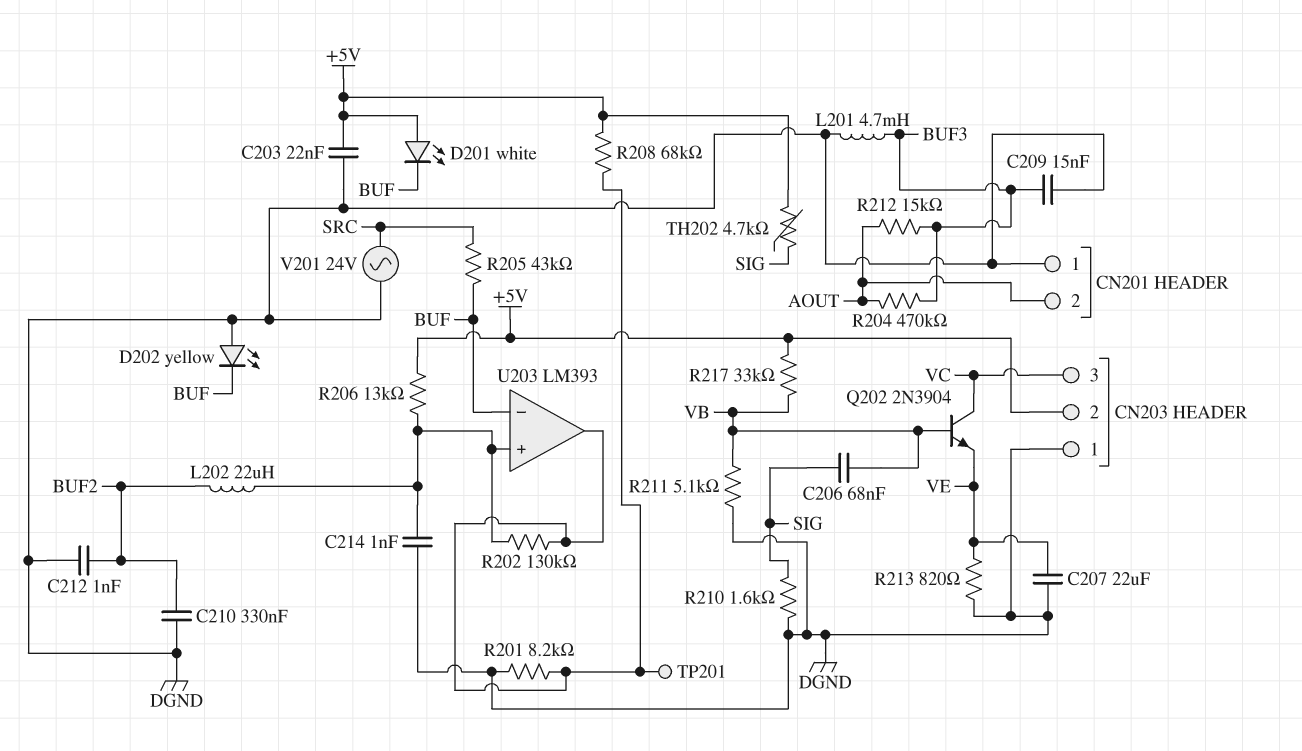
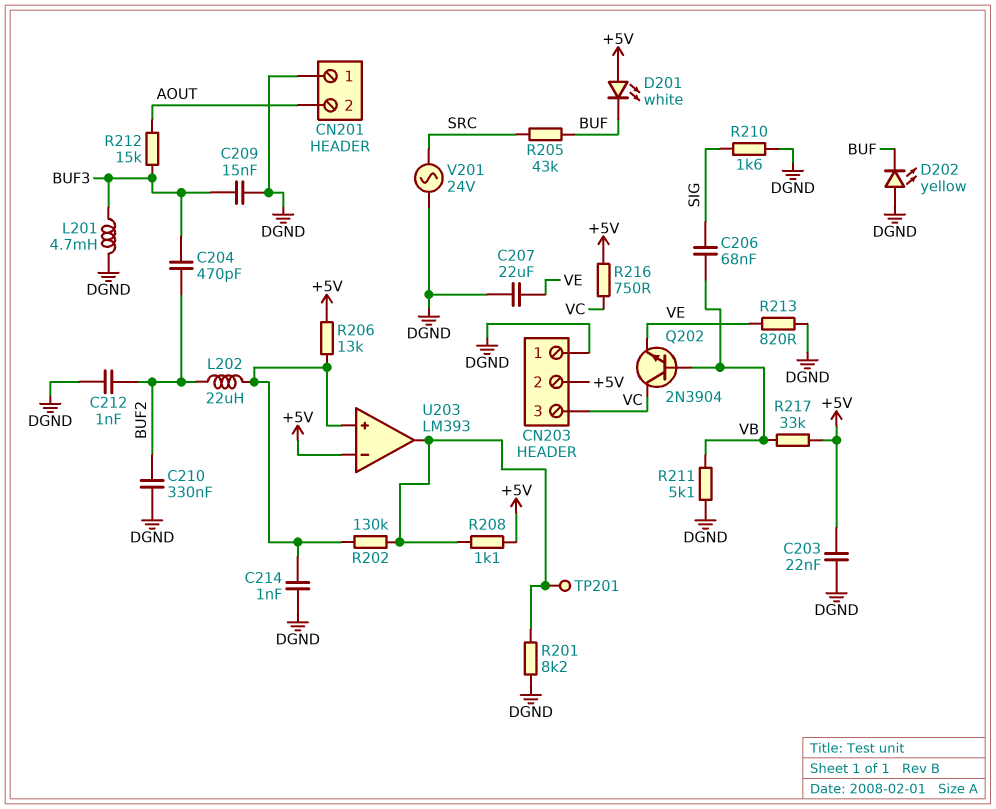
C204: none -> 470pF (BUF2, BUF3)
R204: 470k (AOUT, BUF3) -> none
R208: 68k (+5V, U203/out) -> 1.1k (+5V, U203/out)
R216: none -> 750 (+5V, VC)
TH202: 4.7k (+5V, SIG) -> none
U203 pin in-: BUF -> +5V

